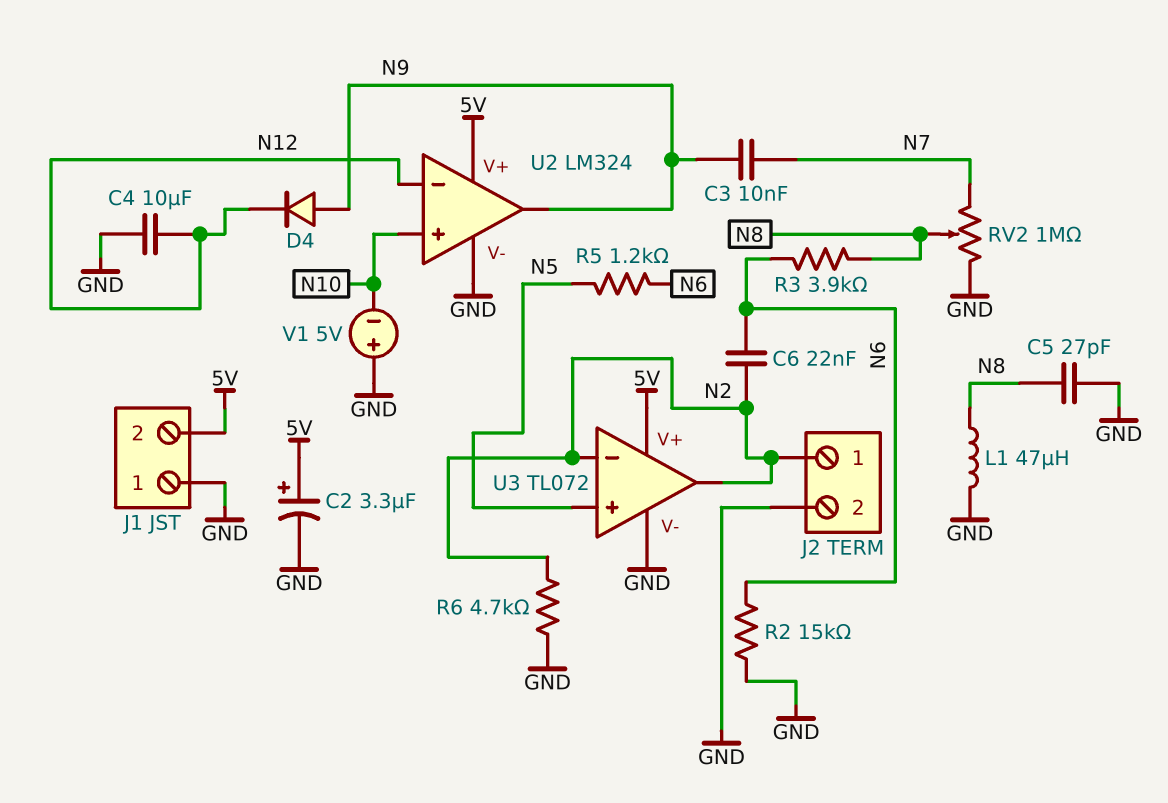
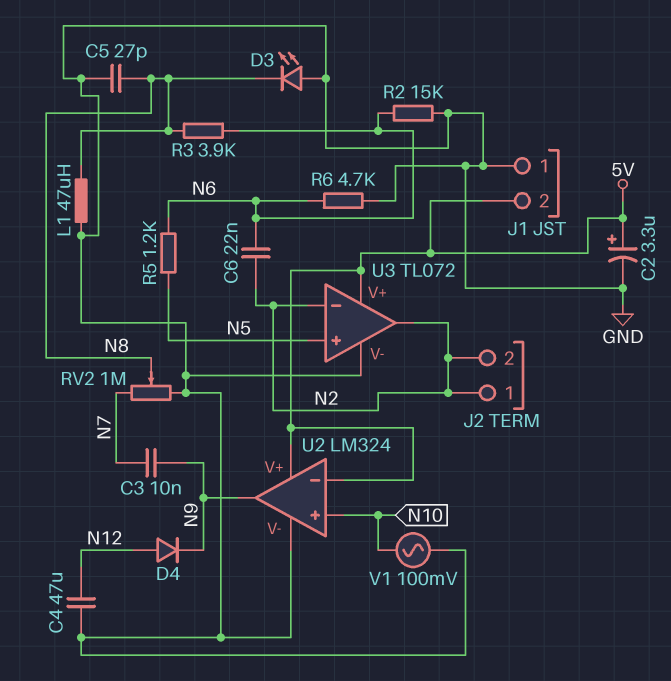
C4: 10uF (GND, N12) -> 47uF (GND, N12)
D3: none -> LED (A GND, K N8)
D4: diode (A N9, K N12) -> diode (A N12, K N9)
J2 pin 2: GND -> N2
R6: 4.7k (GND, N2) -> 4.7k (GND, N6)
U2 pin in-: N12 -> 5V
V1: 5V (plus GND, minus N10) -> AC 100mV (GND, N10)

